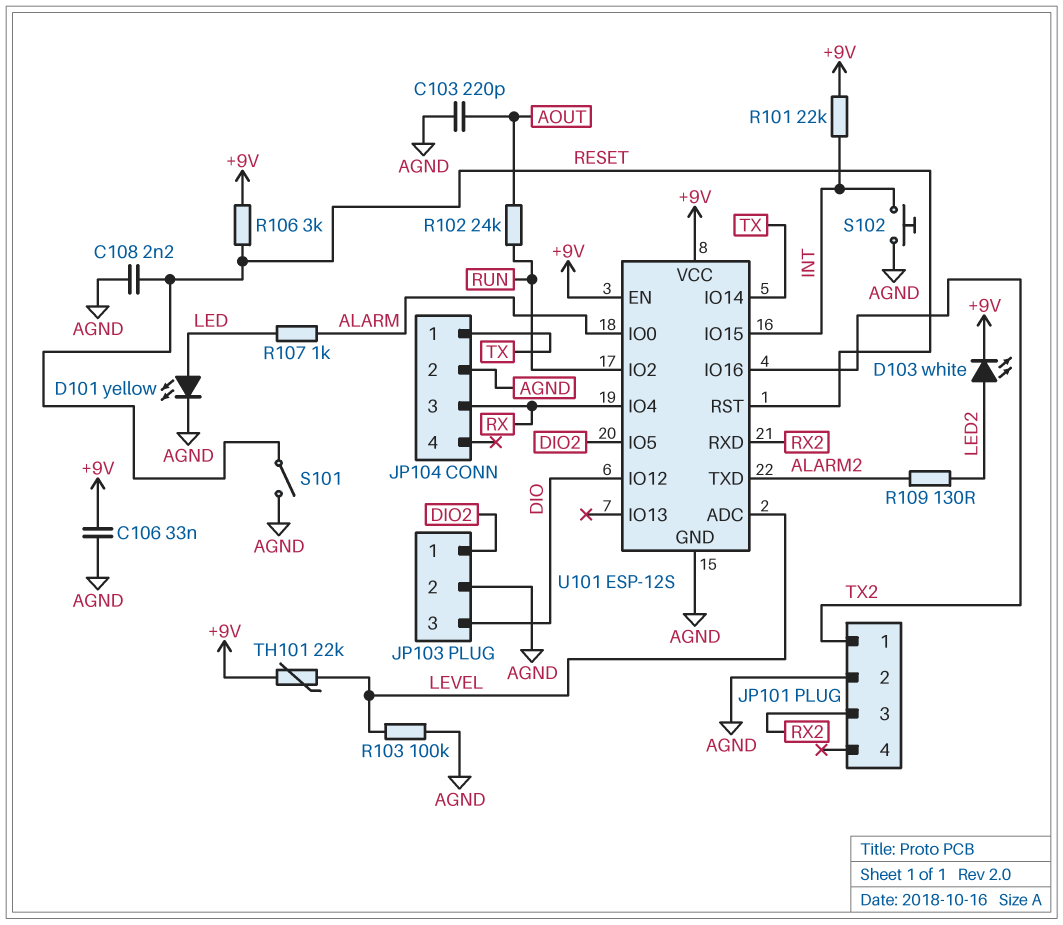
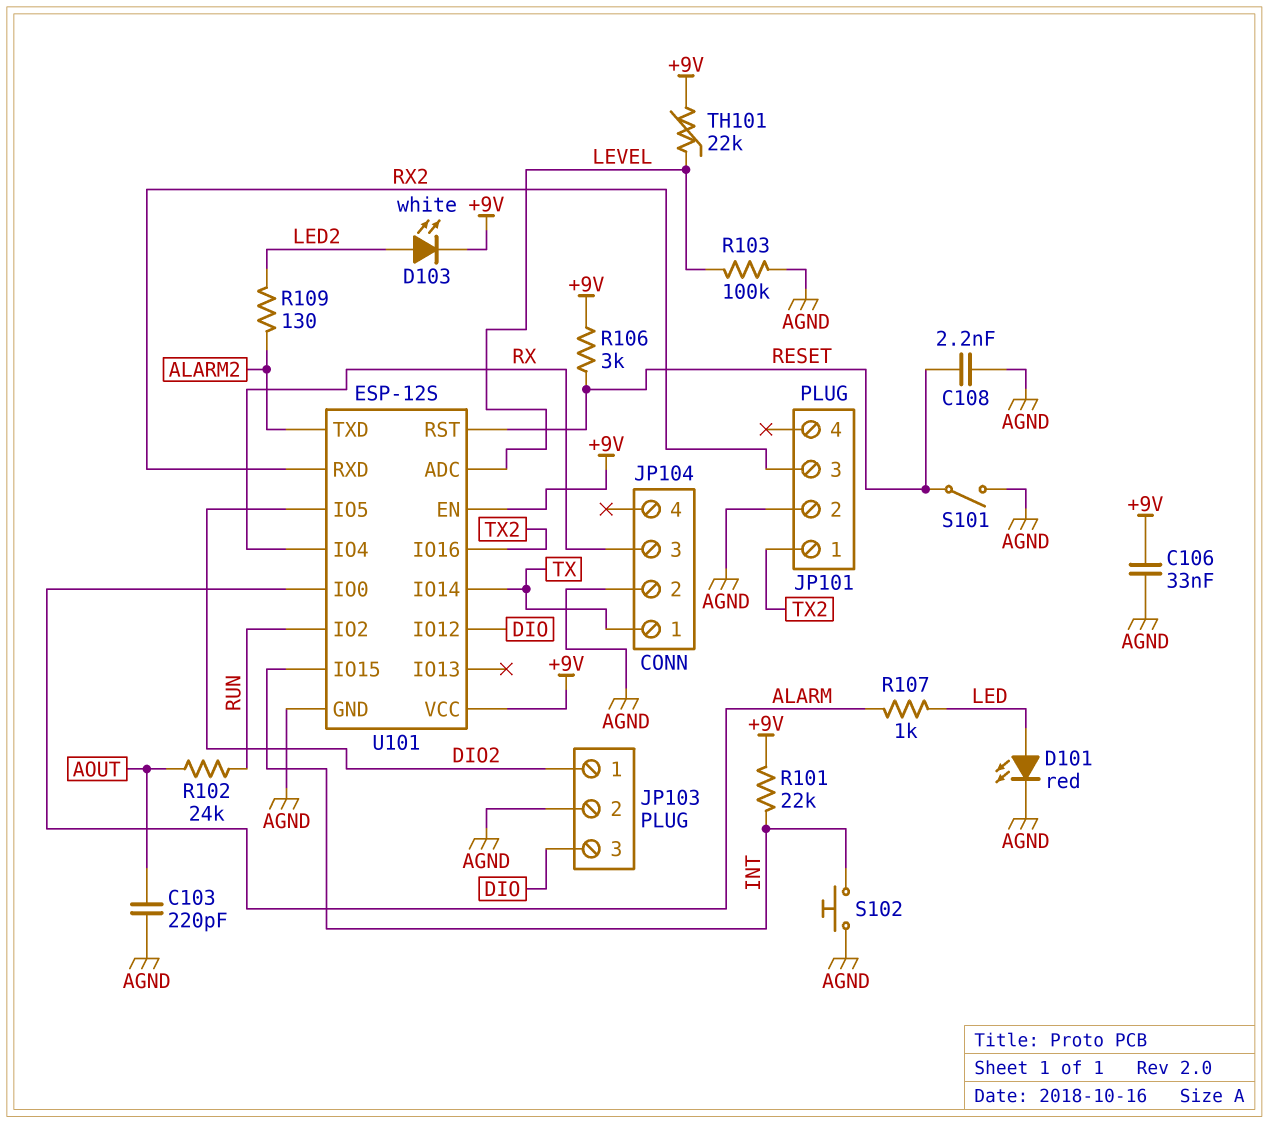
D101: LED yellow (A LED, K AGND) -> LED red (A LED, K AGND)

